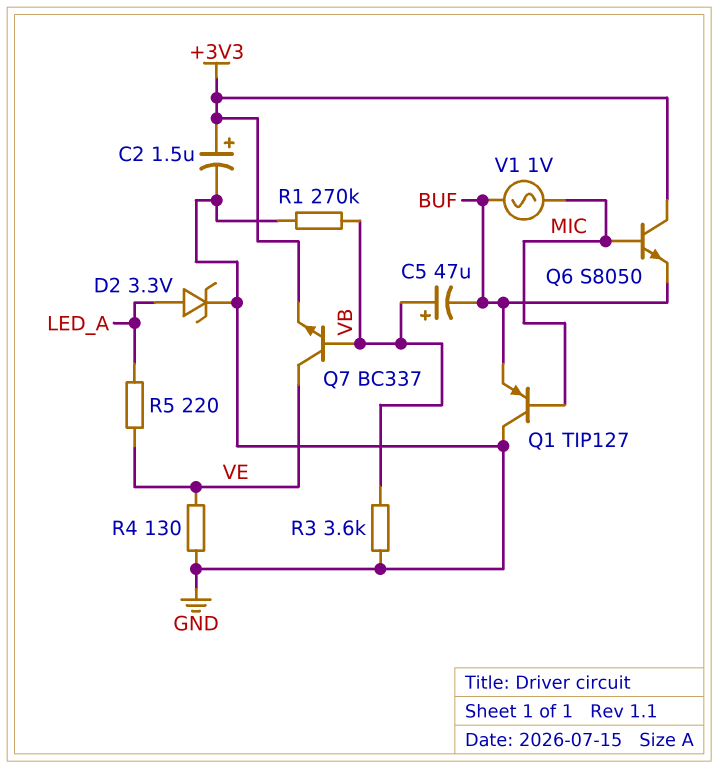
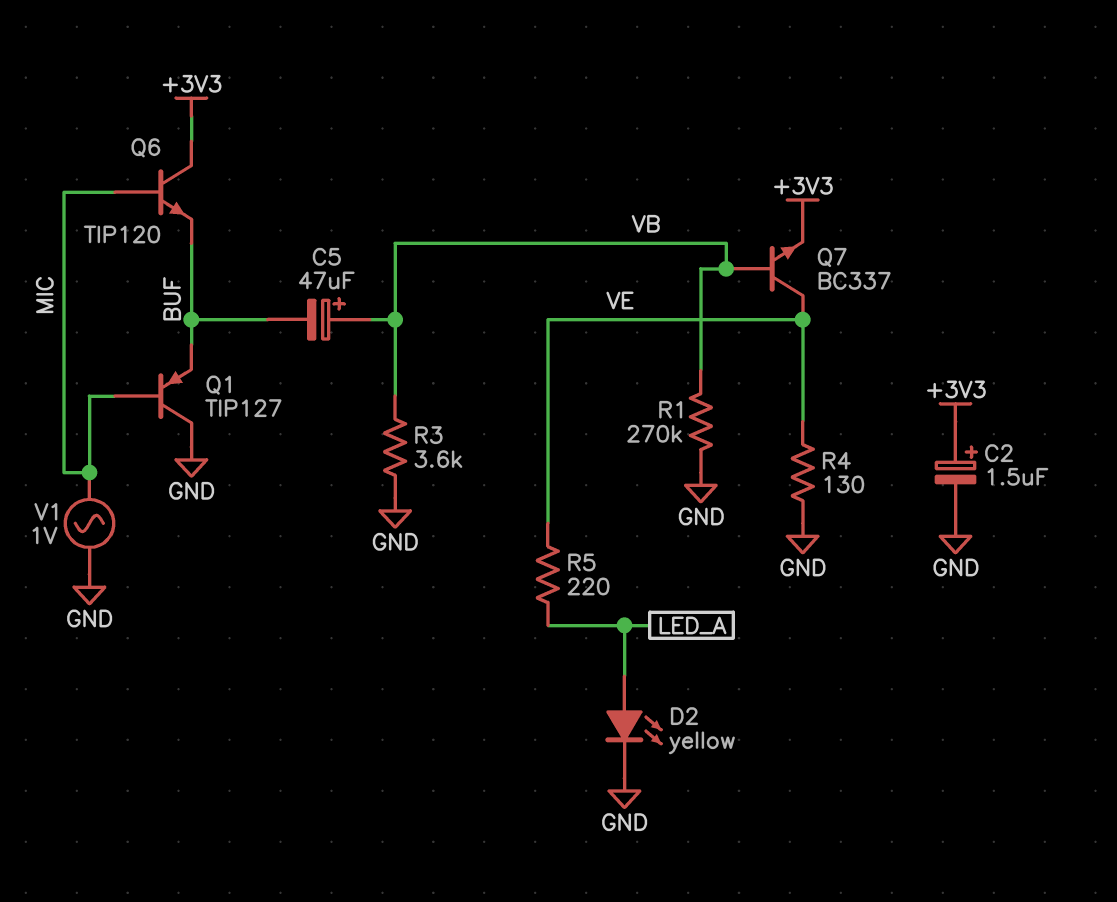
D2: zener 3.3V (A LED_A, K GND) -> LED yellow (A LED_A, K GND)
Q6: NPN S8050 (B MIC, C +3V3, E BUF) -> NPN TIP120 (B MIC, C +3V3, E BUF)
V1: AC 1V (BUF, MIC) -> AC 1V (GND, MIC)

